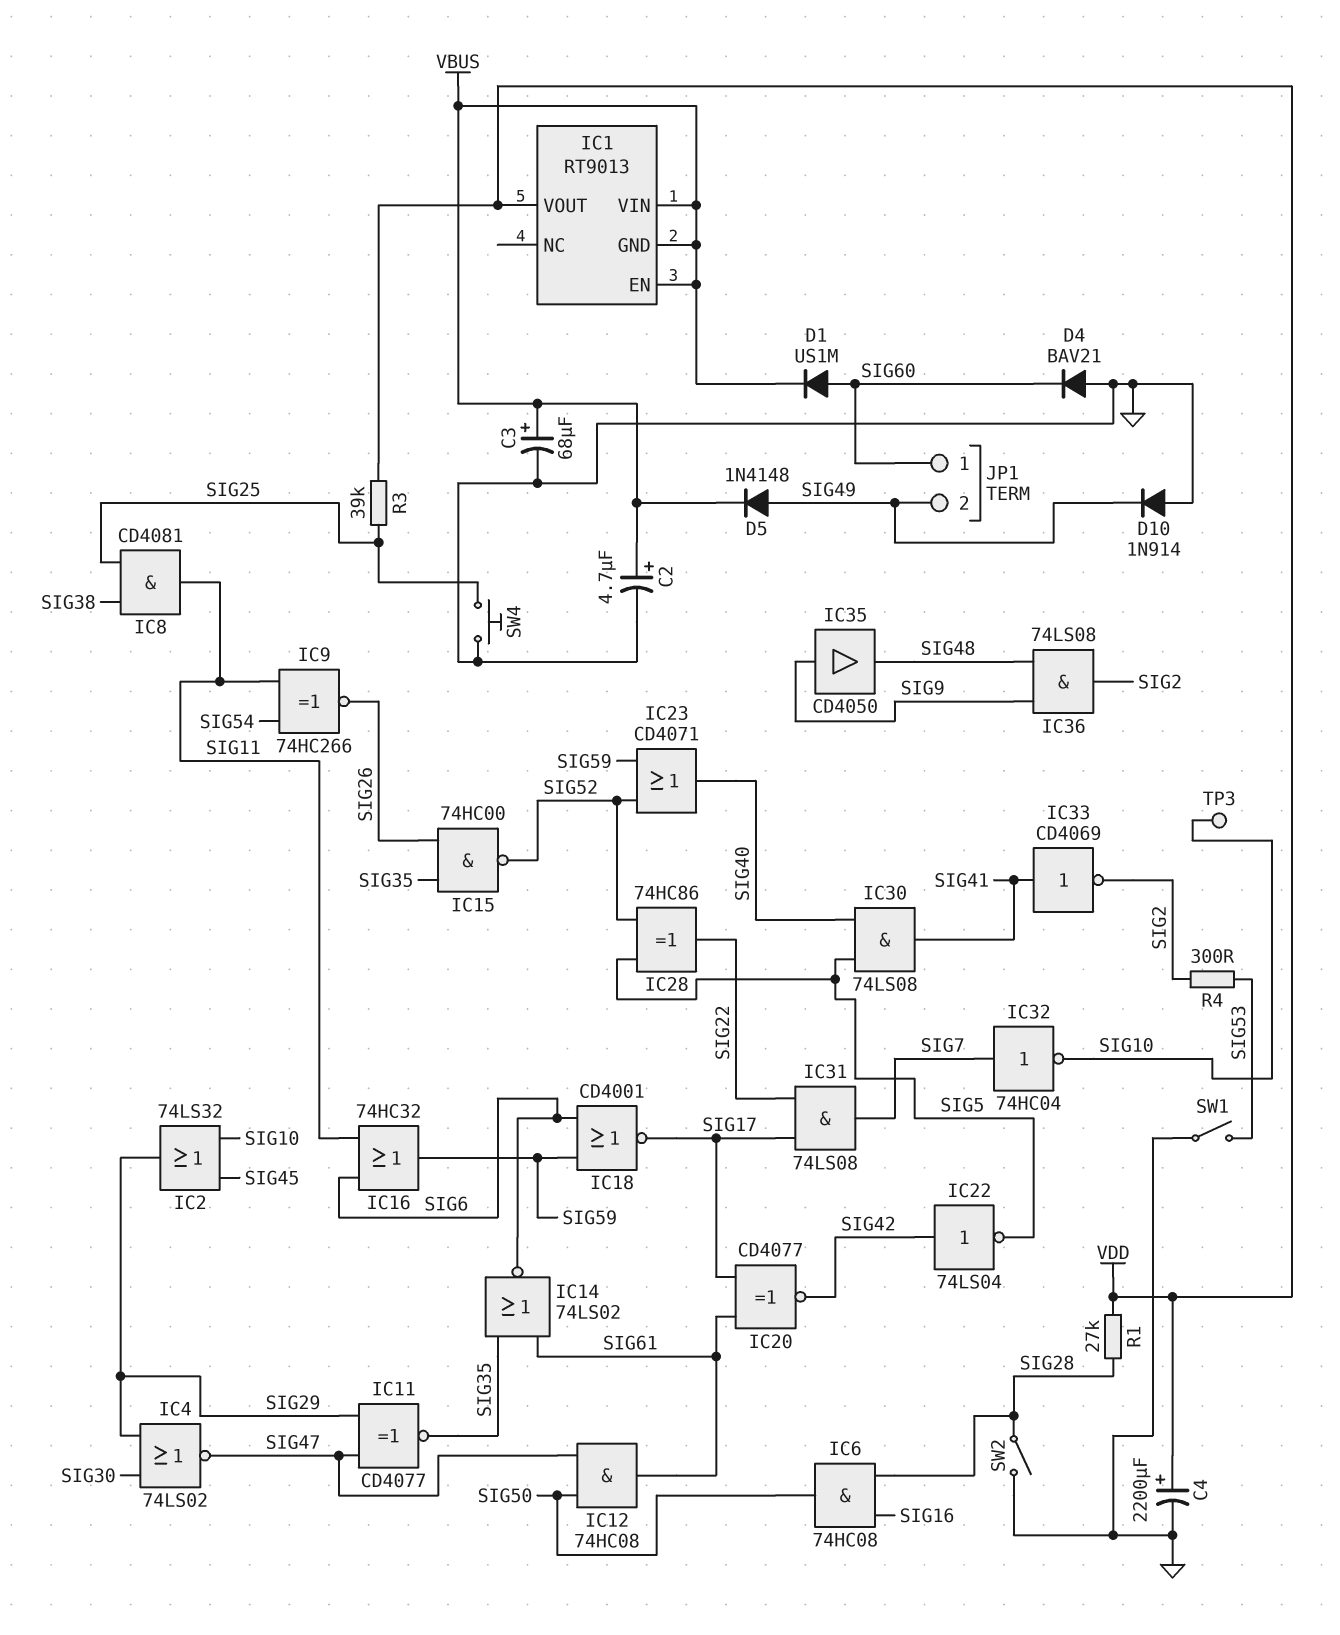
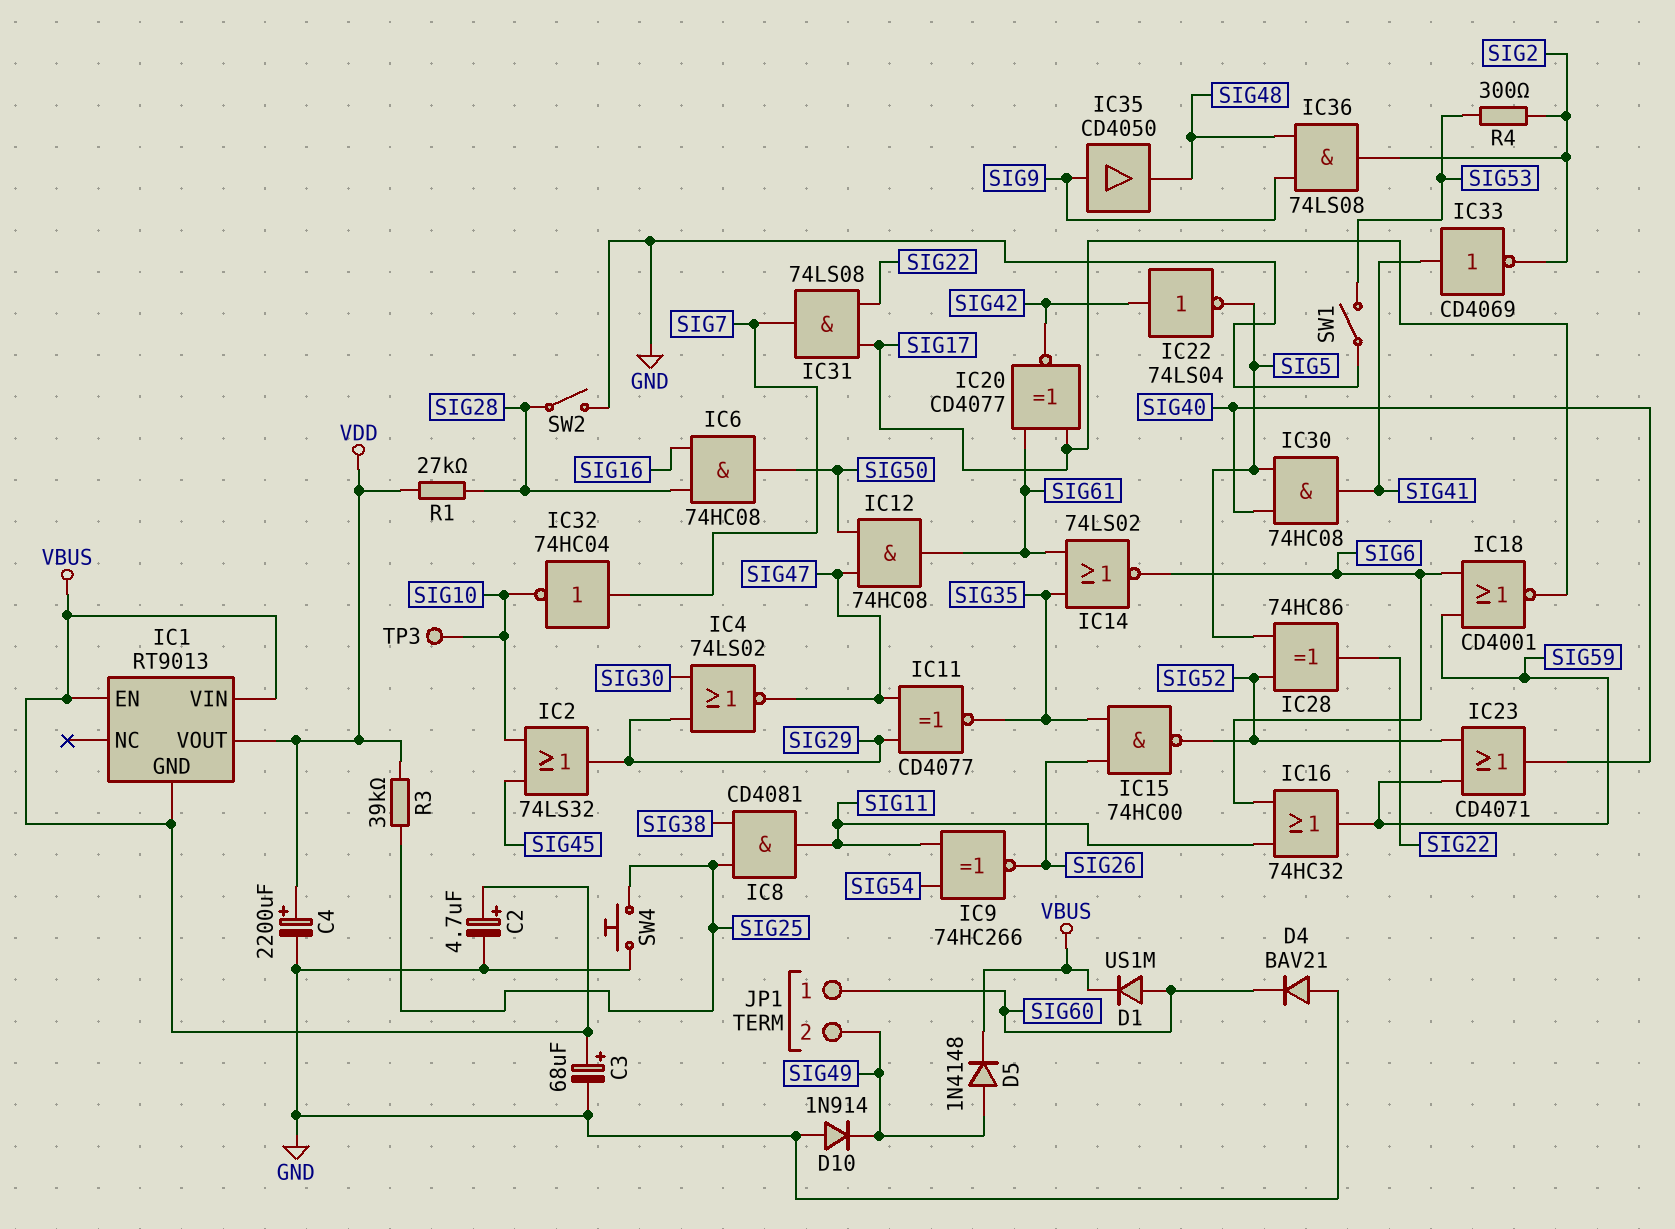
IC30: AND 74LS08 (in SIG5, in SIG40, out SIG41) -> AND 74HC08 (in SIG5, in SIG40, out SIG41)

